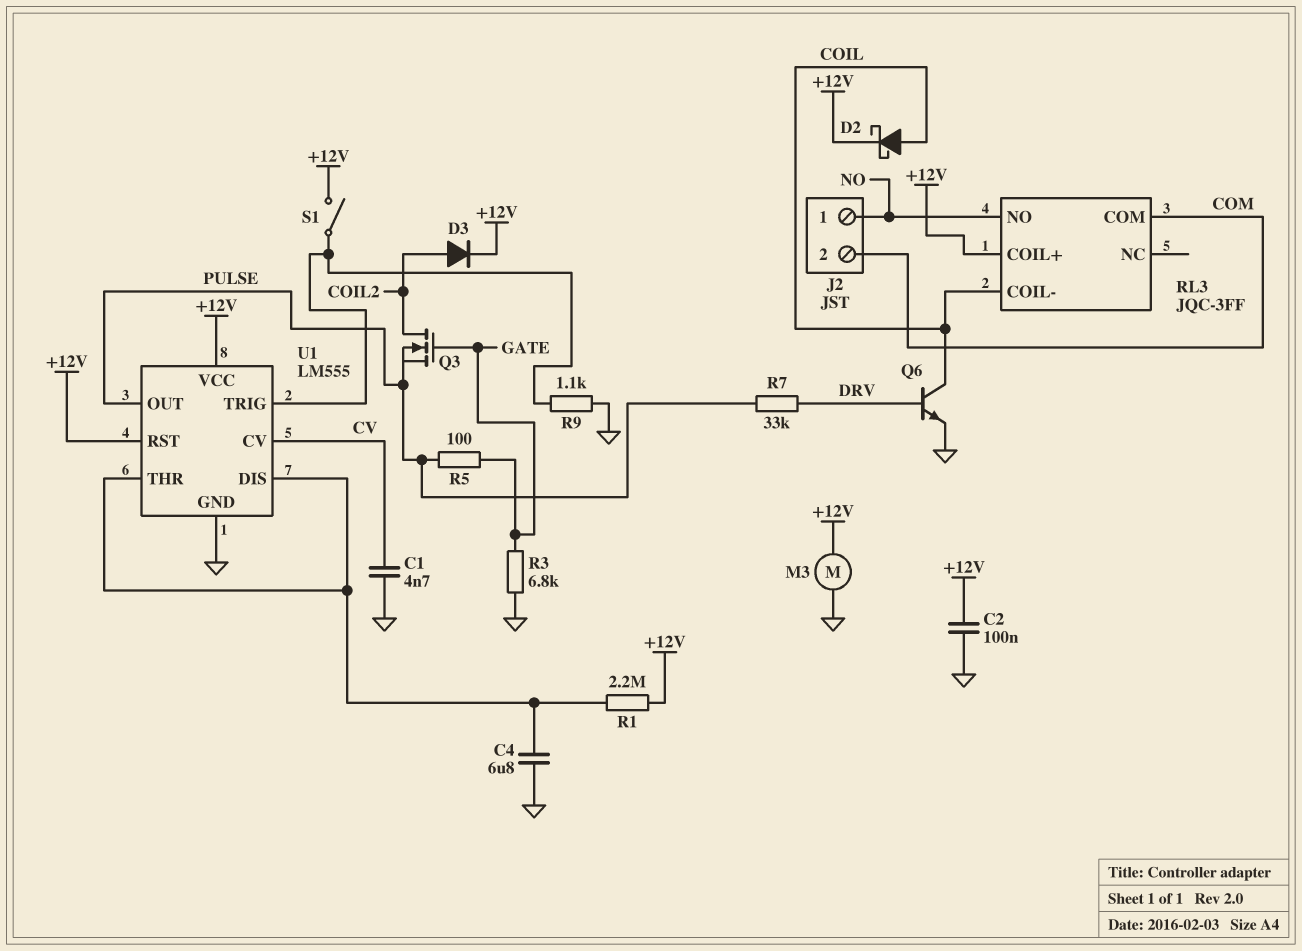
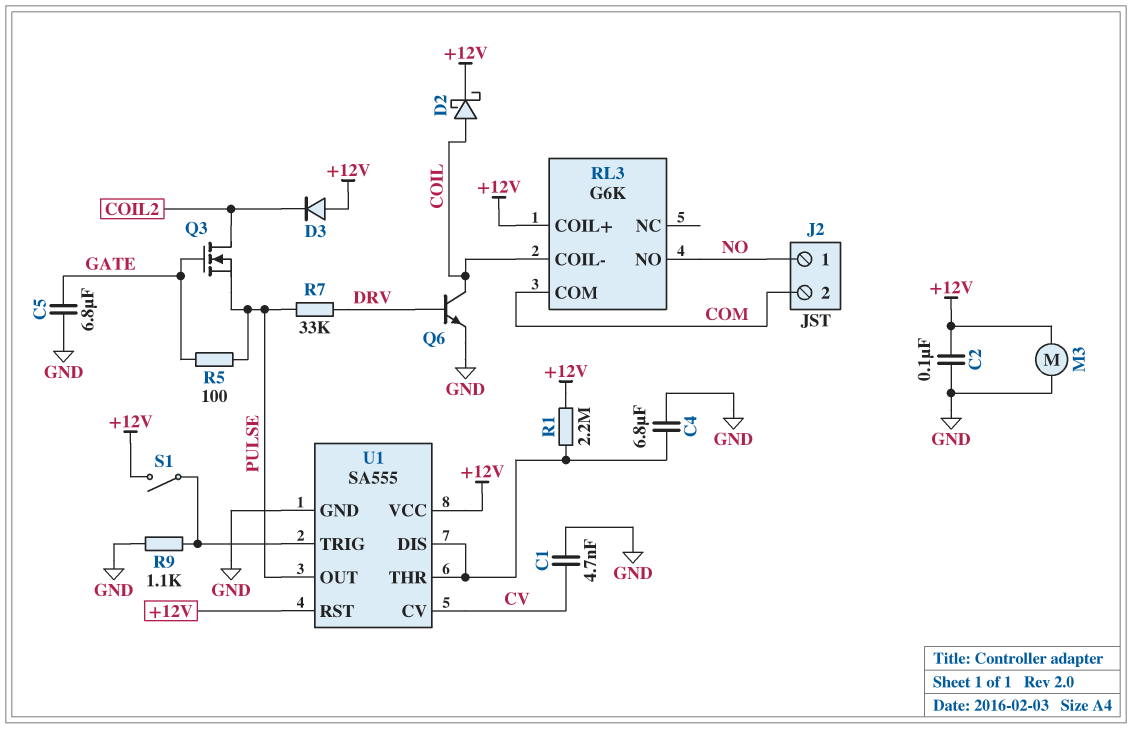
C5: none -> 6.8uF (GATE, GND)
D3: diode (A COIL2, K +12V) -> diode (A +12V, K COIL2)
R3: 6.8k (GATE, GND) -> none
RL3: JQC-3FF -> G6K
U1: LM555 -> SA555

